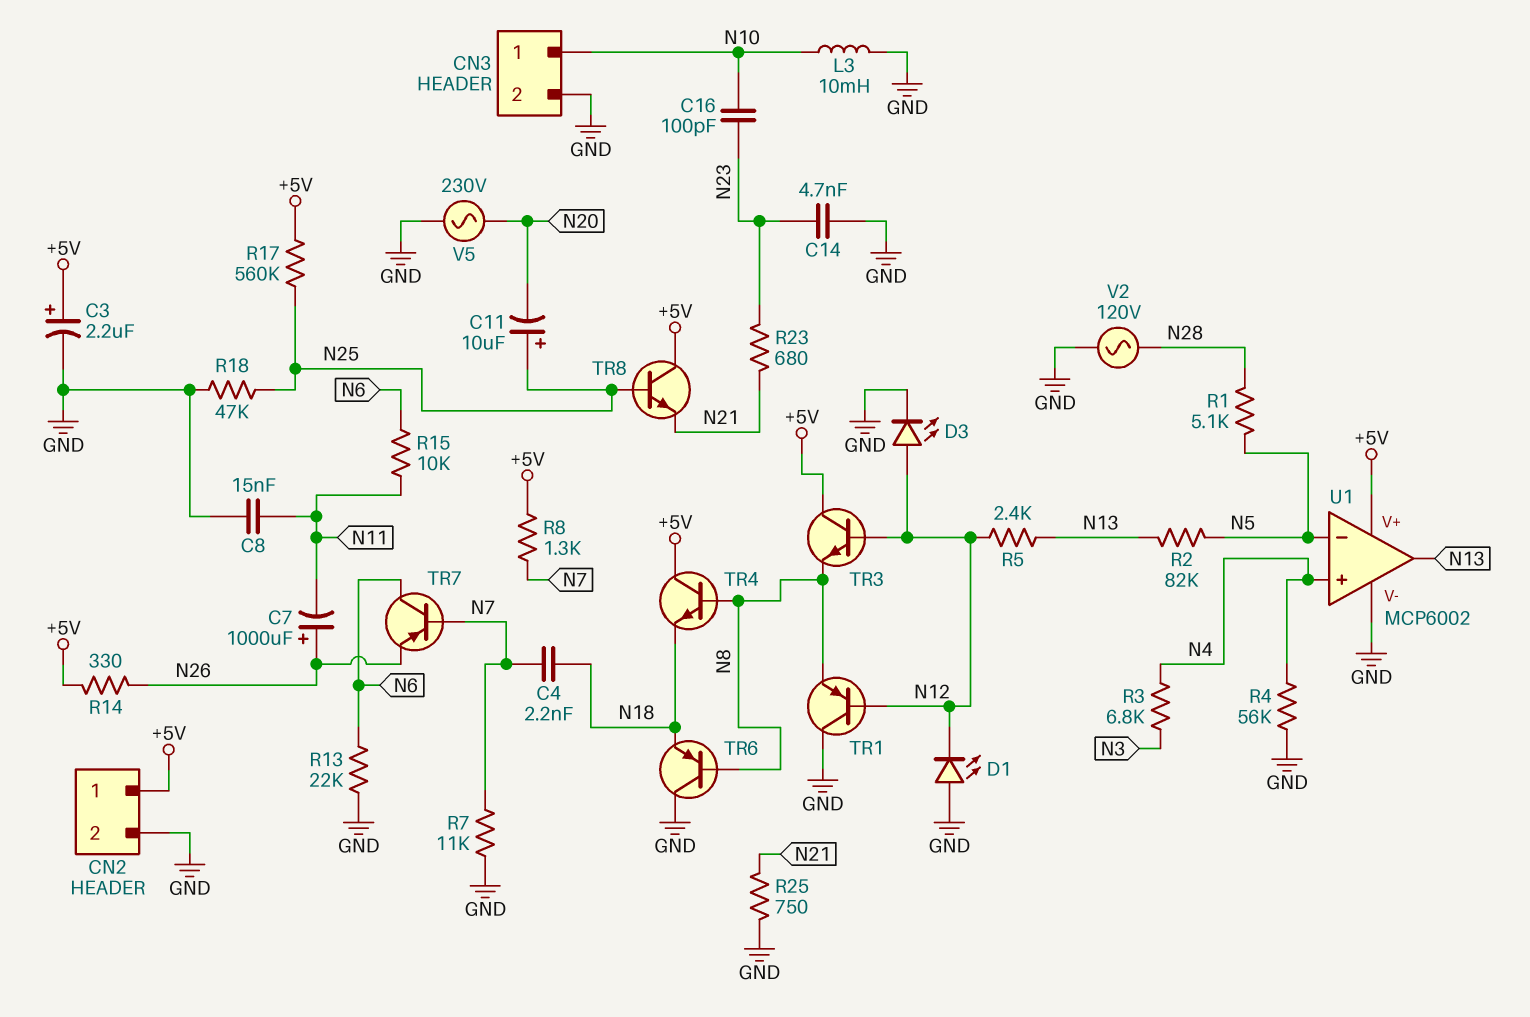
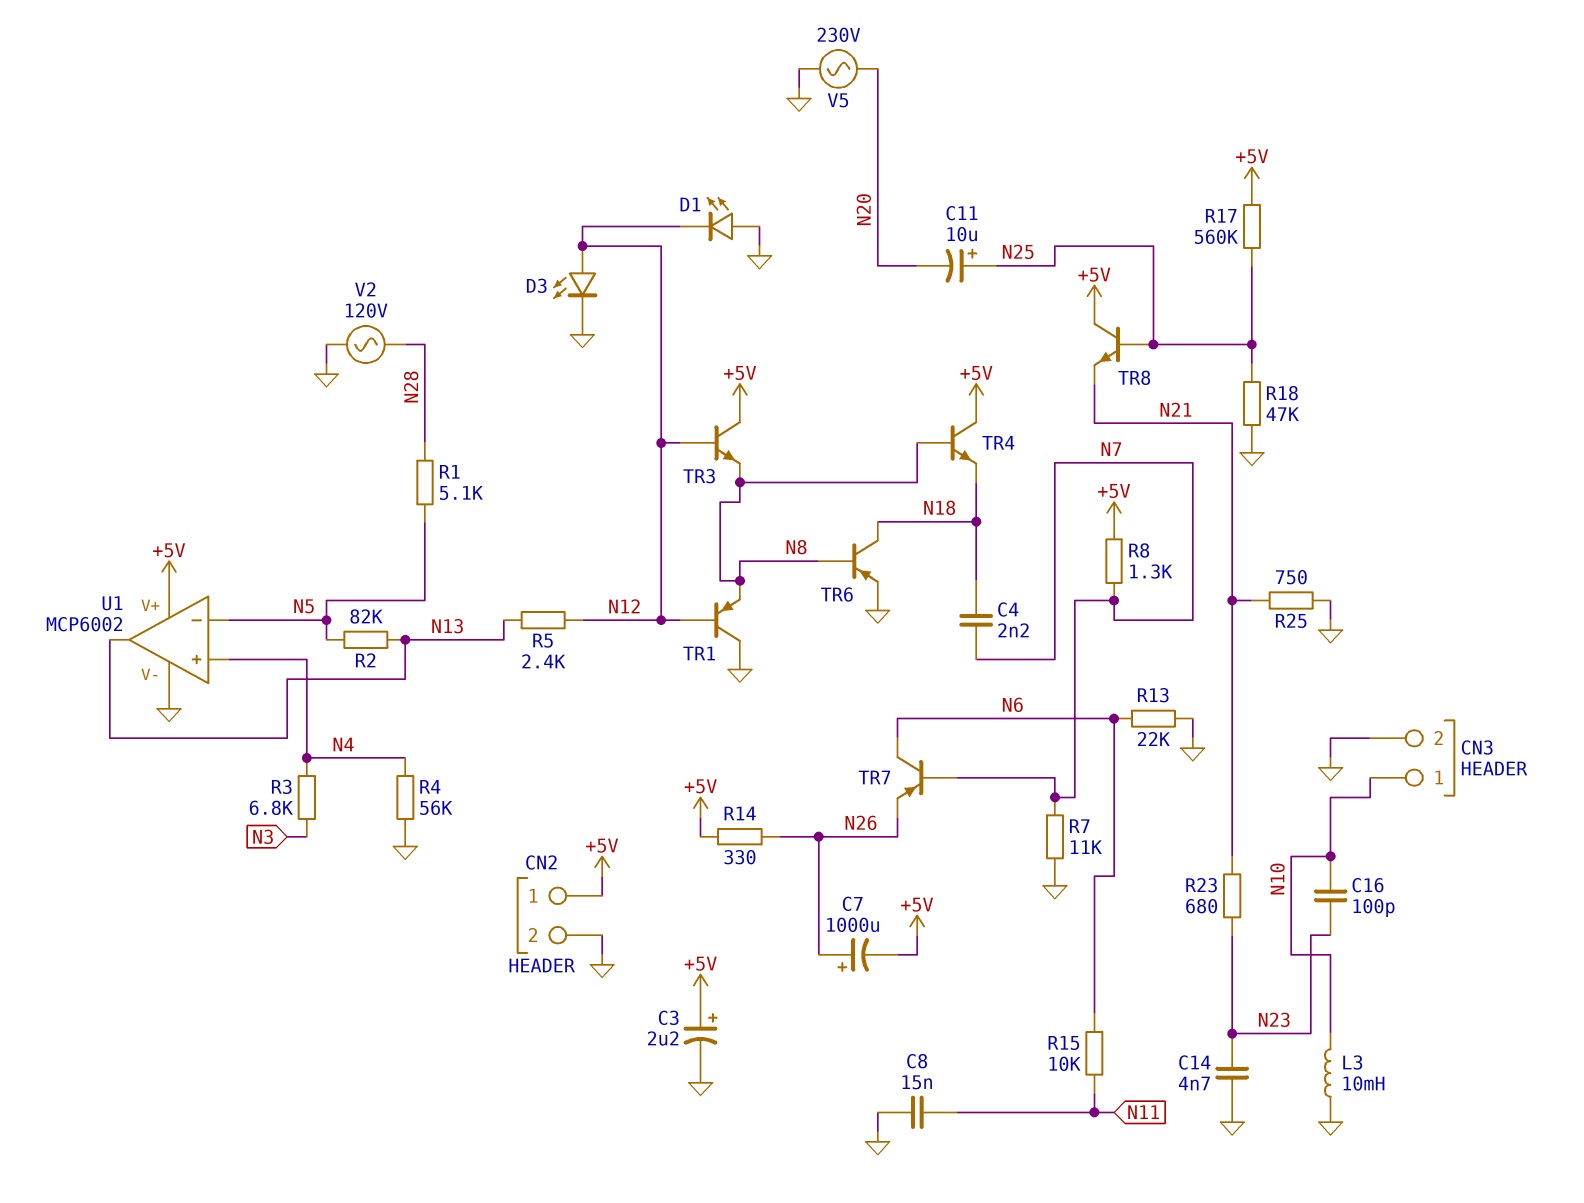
C7: 1000uF (plus N26, minus N11) -> 1000uF (plus N26, minus +5V)
TR6: PNP (B N8, C GND, E N18) -> PNP (B N8, C N18, E GND)

